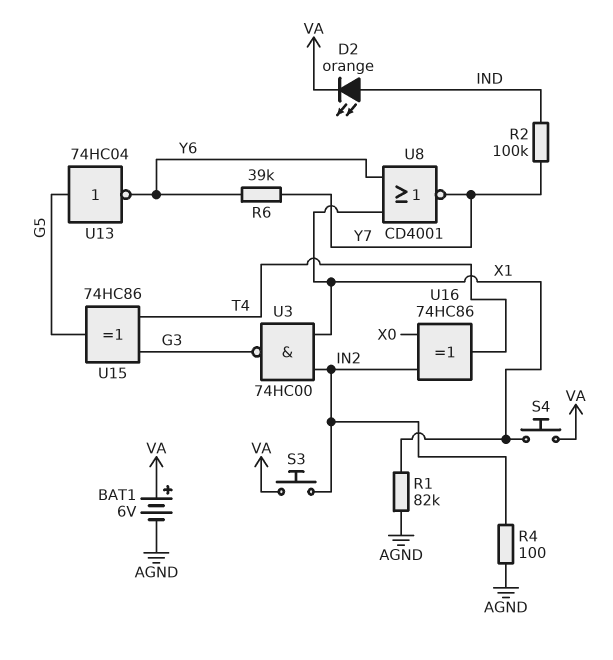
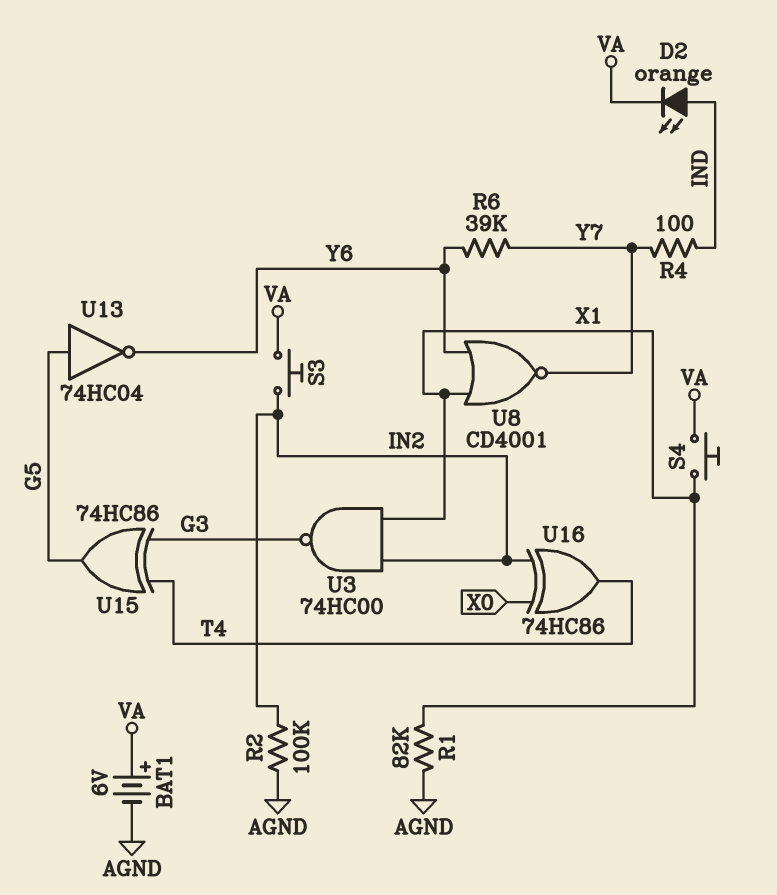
R2: 100k (IND, Y7) -> 100k (AGND, IN2)
R4: 100 (AGND, IN2) -> 100 (IND, Y7)

